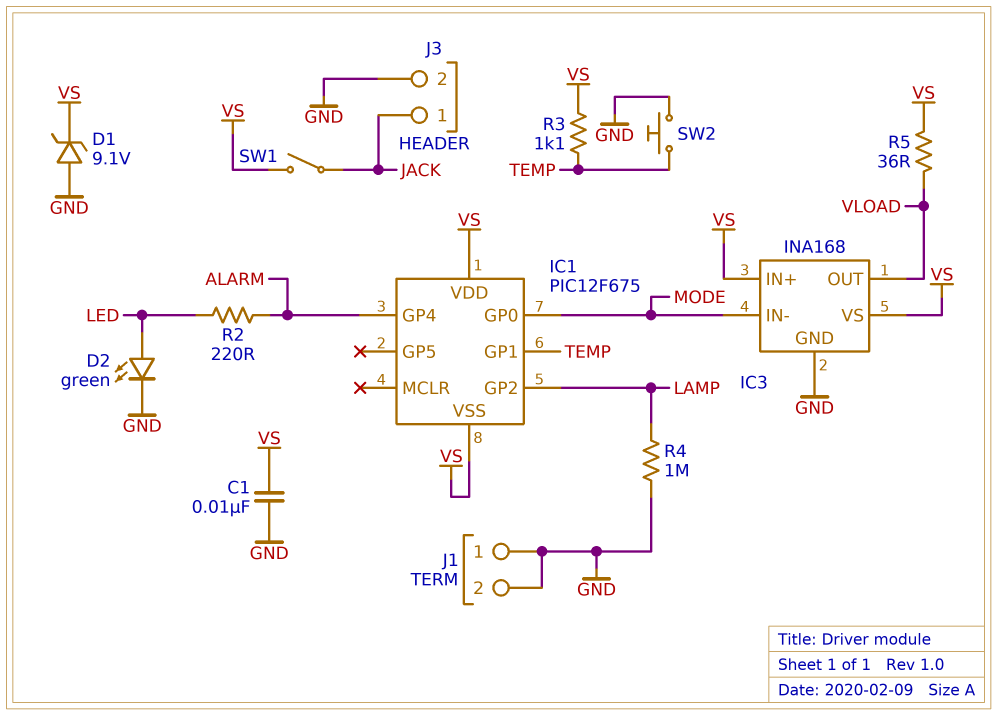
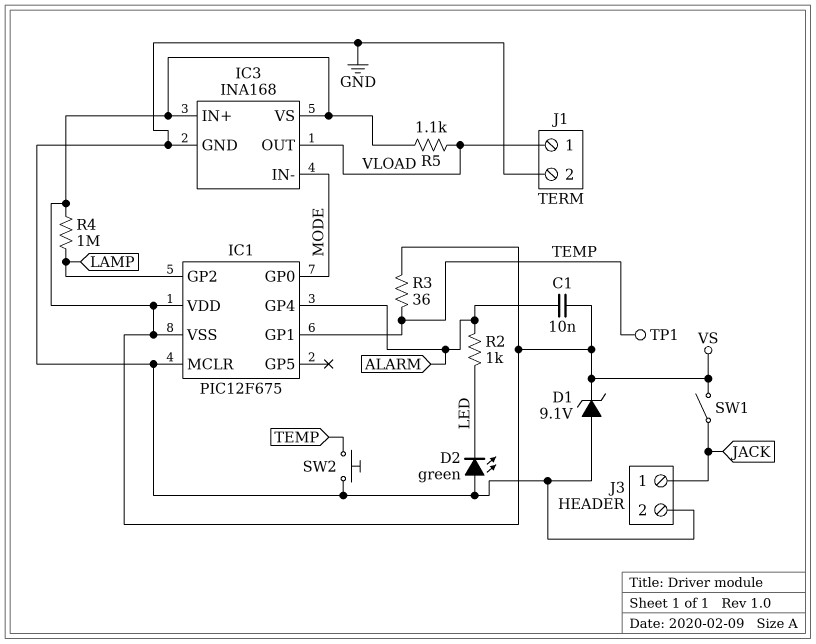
C1: 10nF (GND, VS) -> 10nF (ALARM, VS)
D2: LED green (A LED, K GND) -> LED green (A GND, K LED)
IC1 pin MCLR: none -> GND
J1 pin 1: GND -> VLOAD
R2: 220 (ALARM, LED) -> 1k (ALARM, LED)
R3: 1.1k (TEMP, VS) -> 36 (TEMP, VS)
R4: 1M (GND, LAMP) -> 1M (LAMP, VS)
R5: 36 (VLOAD, VS) -> 1.1k (VLOAD, VS)
TP1: none -> test point (TEMP)

